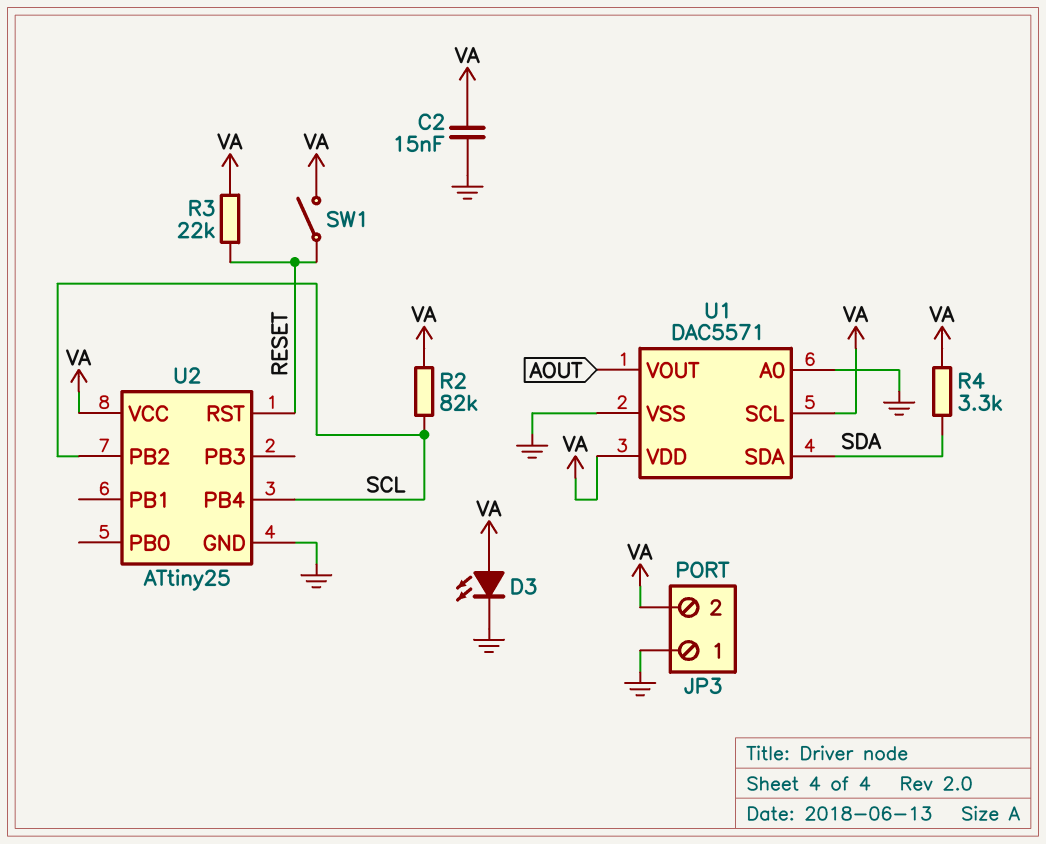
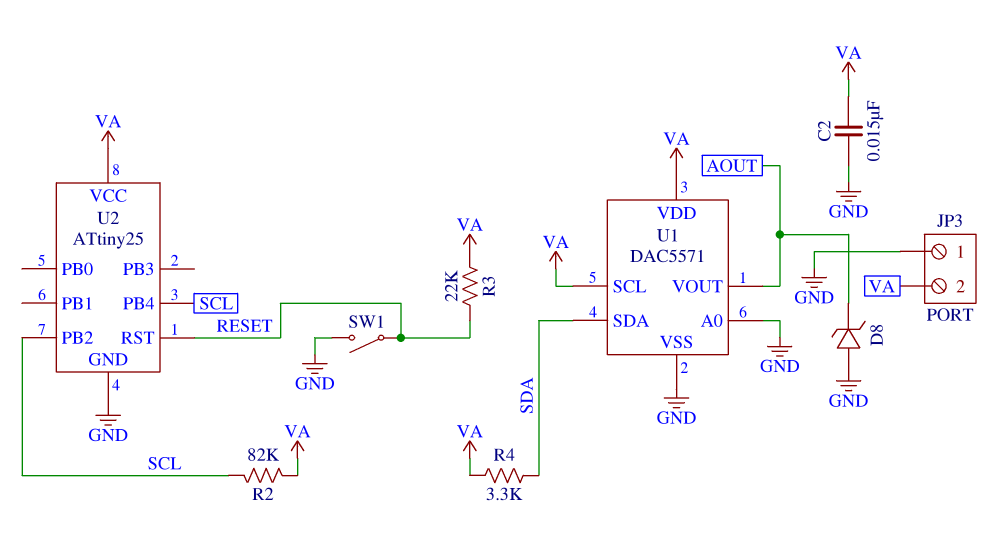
D3: LED (A VA, K GND) -> none
D8: none -> zener (A GND, K AOUT)
SW1: switch (RESET, VA) -> switch (GND, RESET)

